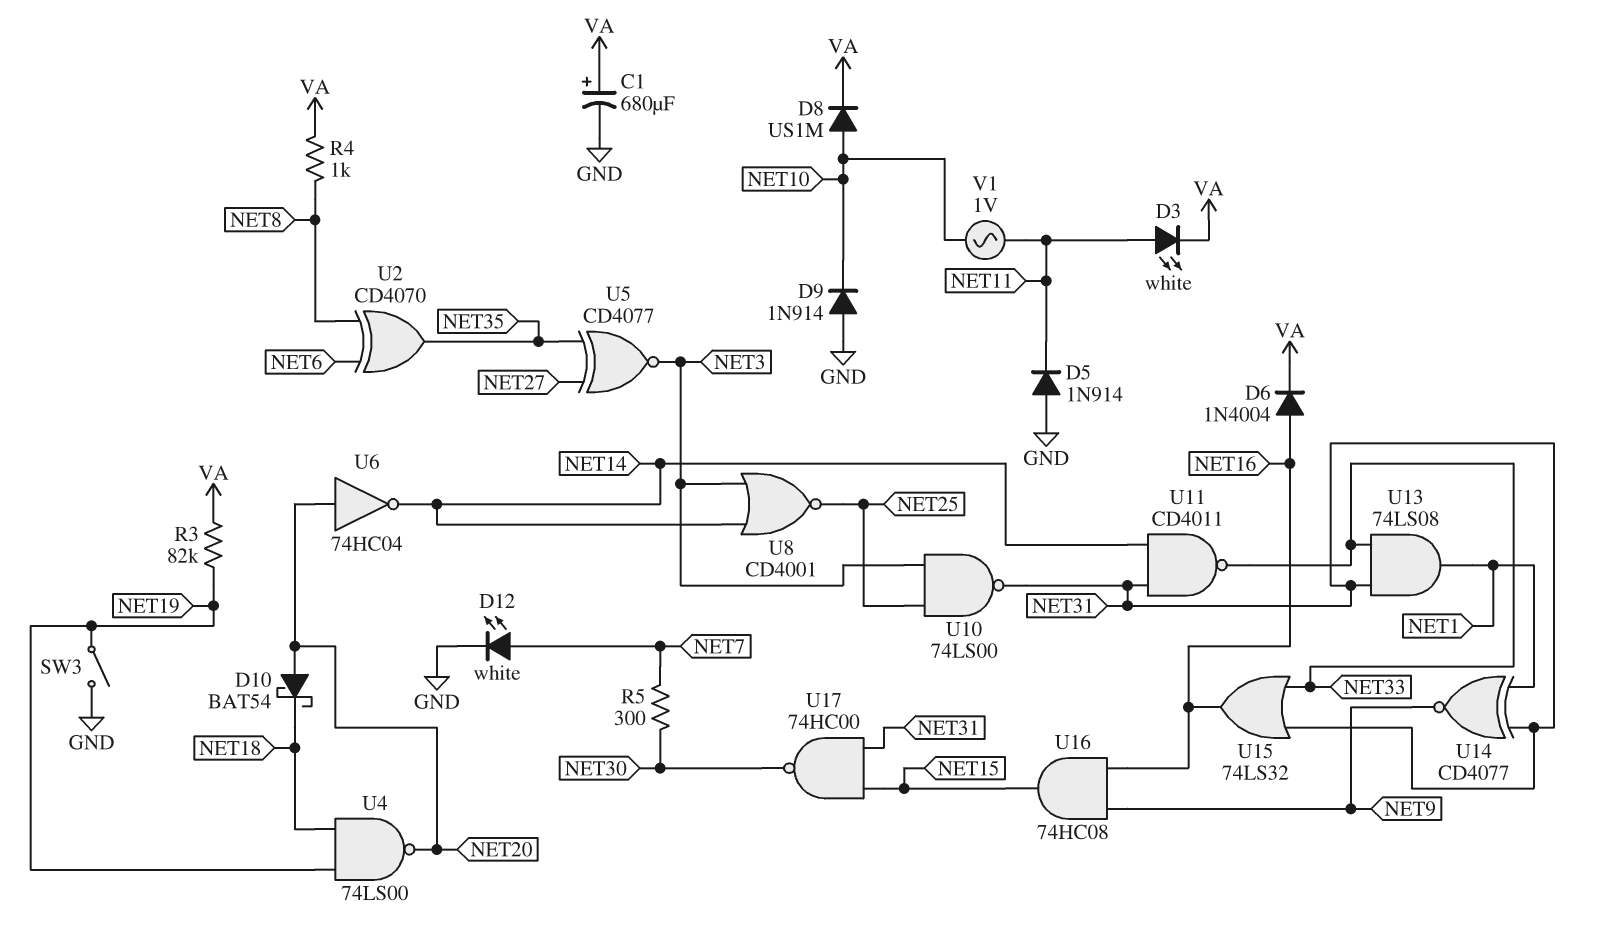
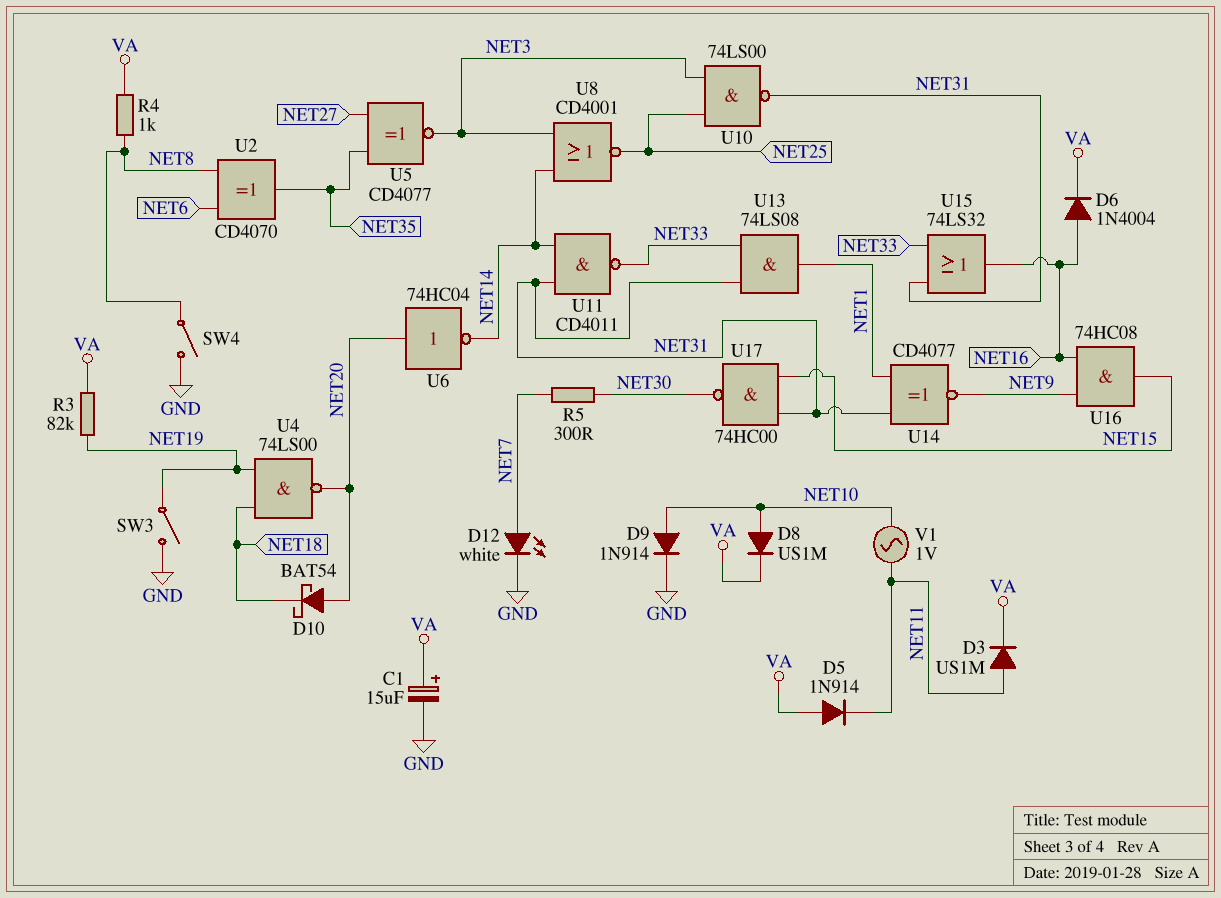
C1: 680uF (plus VA, minus GND) -> 15uF (plus VA, minus GND)
D3: LED white (A NET11, K VA) -> diode US1M (A NET11, K VA)
D5: diode 1N914 (A GND, K NET11) -> diode 1N914 (A VA, K NET11)
D9: diode 1N914 (A GND, K NET10) -> diode 1N914 (A NET10, K GND)
SW4: none -> switch (GND, NET8)

